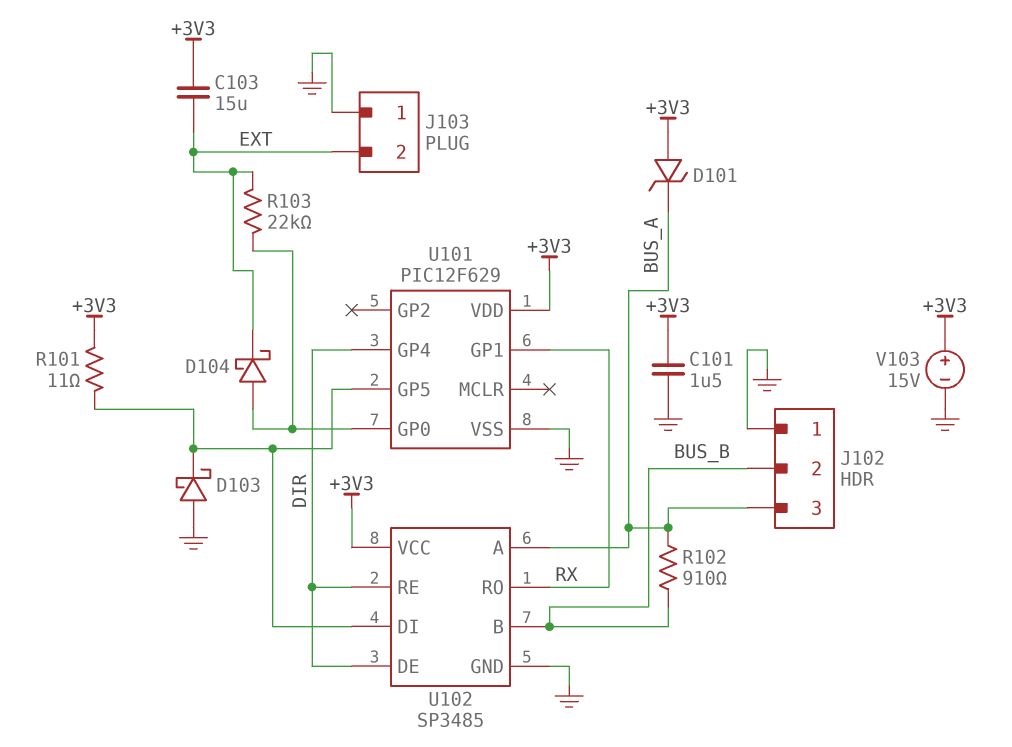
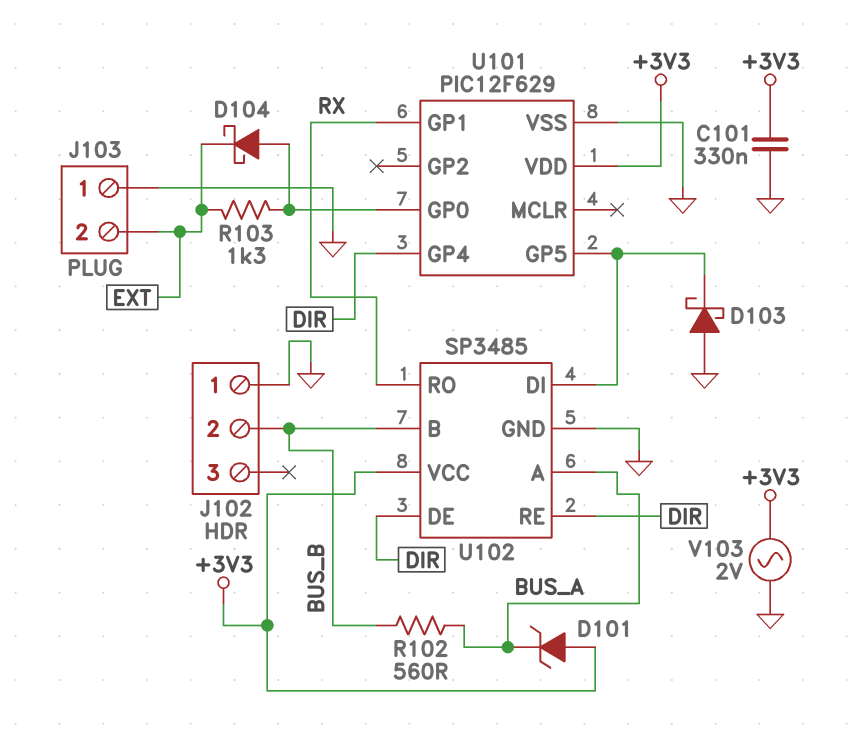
C101: 1.5uF (+3V3, GND) -> 330nF (+3V3, GND)
C103: 15uF (+3V3, EXT) -> none
J102 pin 3: BUS_A -> none
R101: 11 (+3V3, U101/GP5) -> none
R102: 910 (BUS_A, BUS_B) -> 560 (BUS_A, BUS_B)
R103: 22k (EXT, U101/GP0) -> 1.3k (EXT, U101/GP0)
V103: 15V (plus +3V3, minus GND) -> AC 2V (+3V3, GND)

